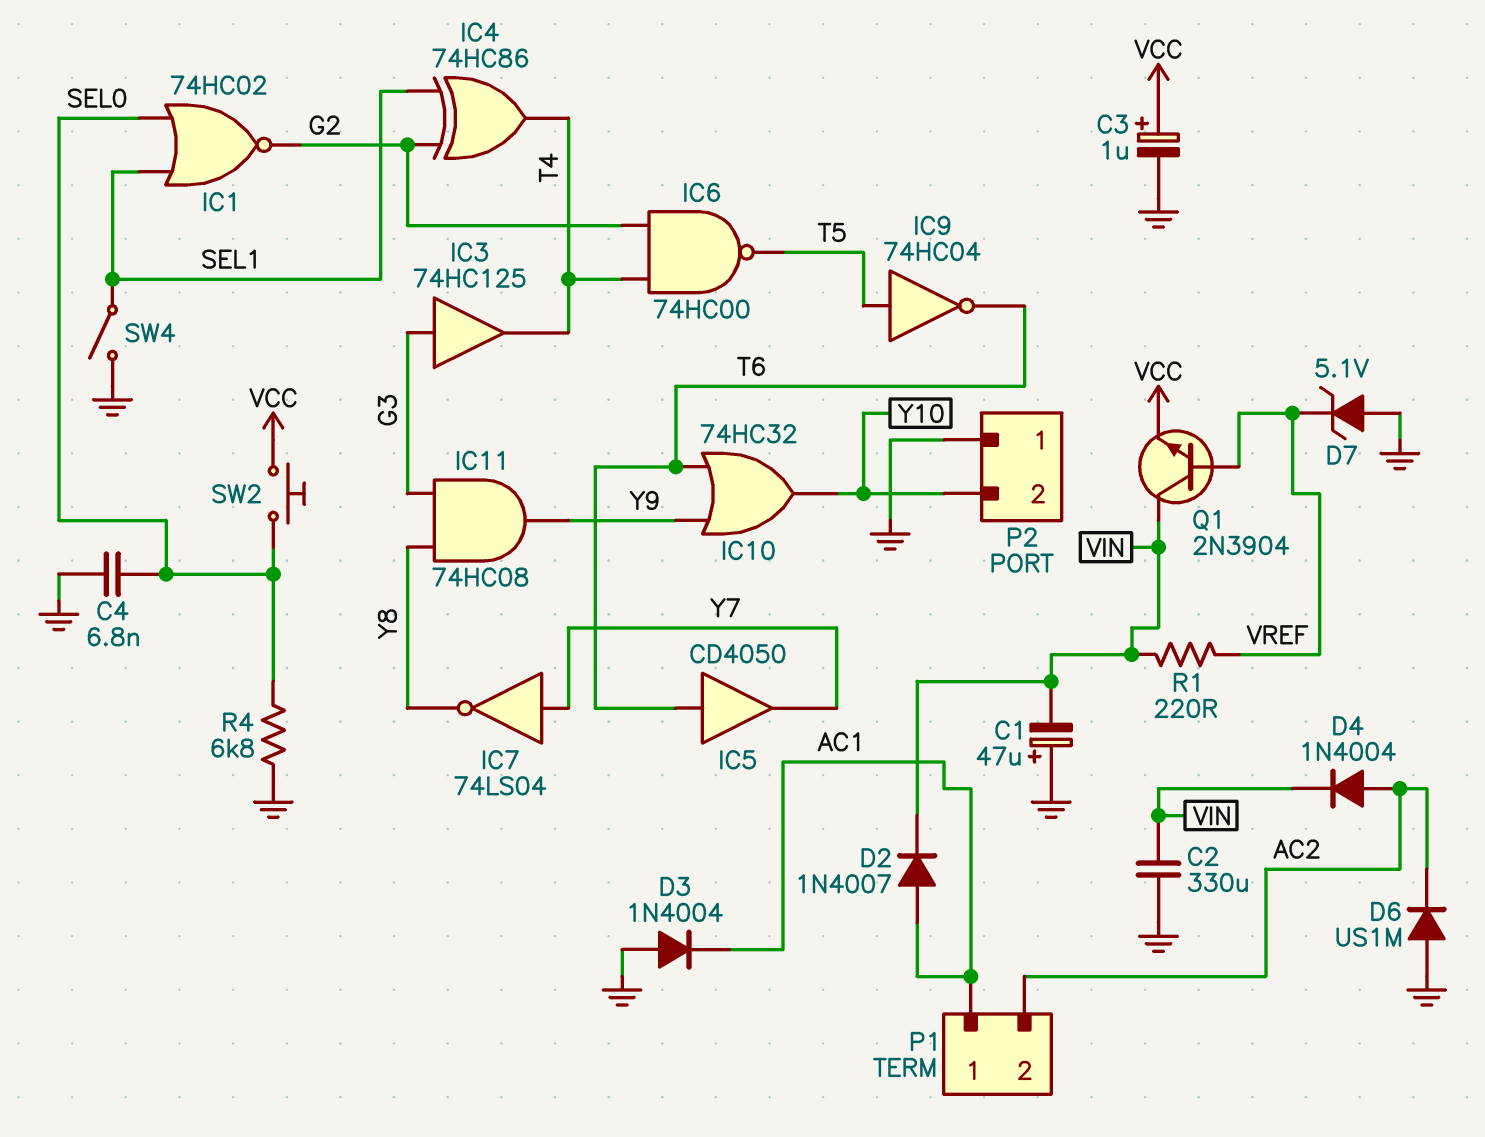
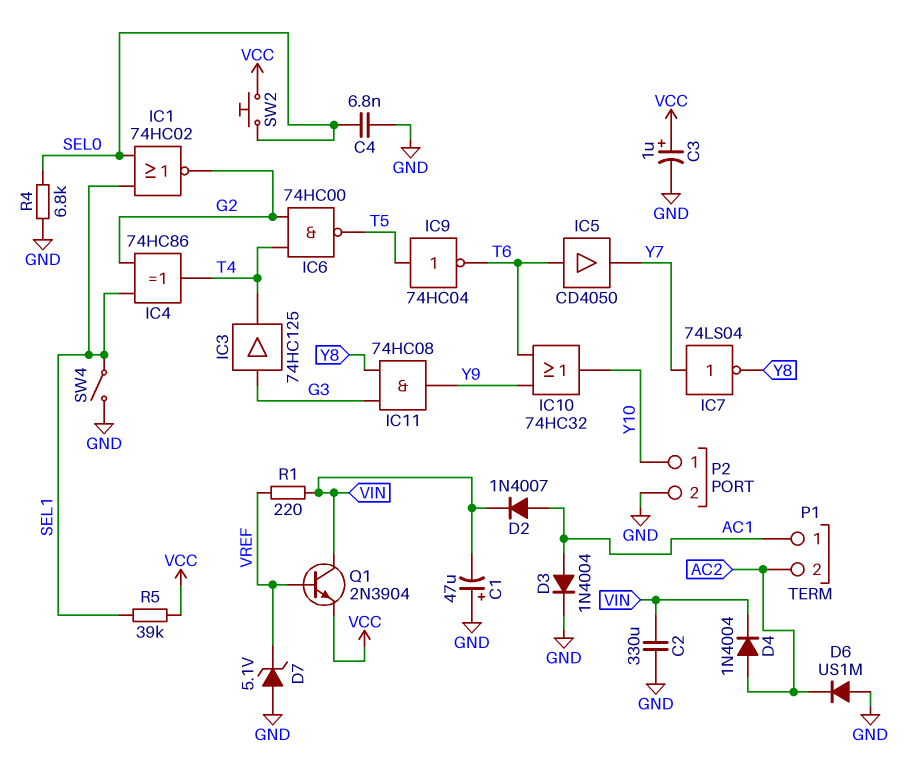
D3: diode 1N4004 (A GND, K AC1) -> diode 1N4004 (A AC1, K GND)
P2 pin 1: GND -> Y10
P2 pin 2: Y10 -> GND
R5: none -> 39k (SEL1, VCC)

